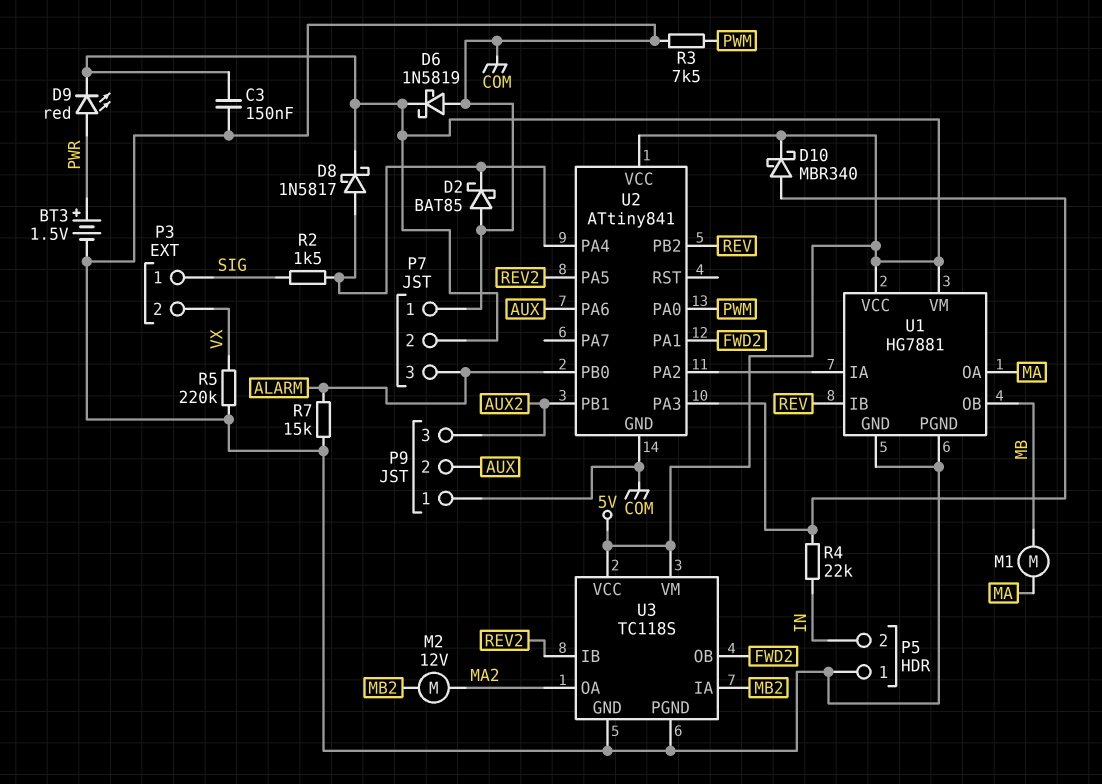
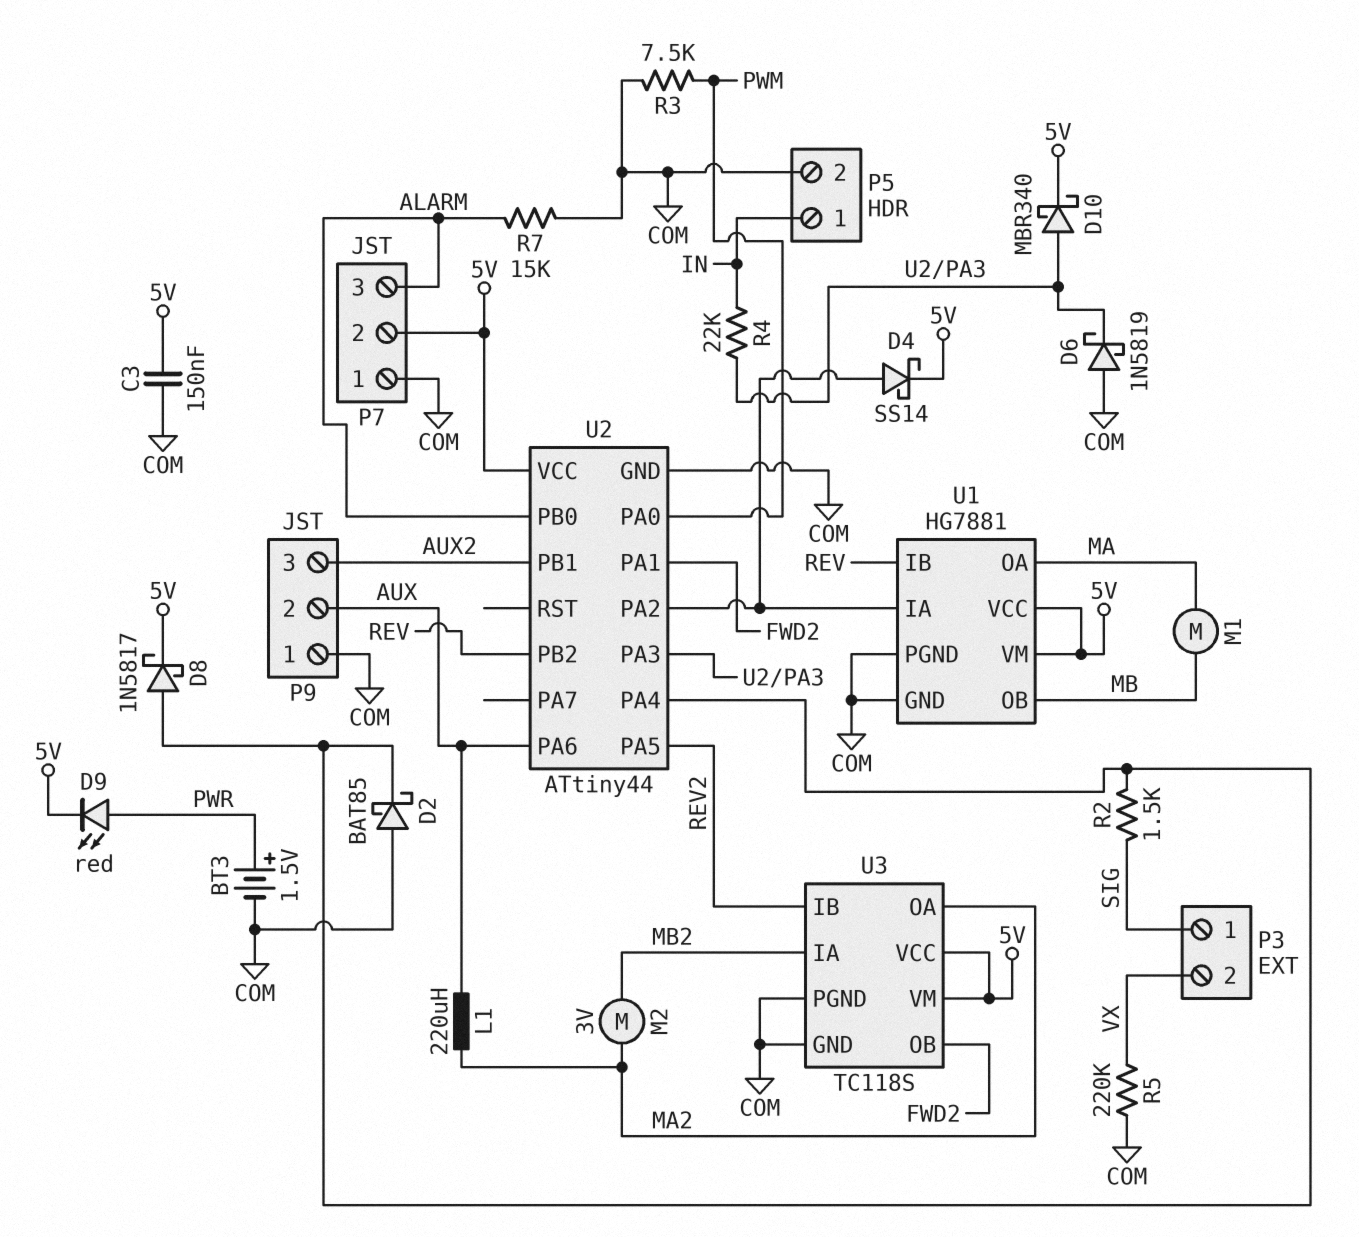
D4: none -> schottky SS14 (A U1/IA, K 5V)
D6: schottky 1N5819 (A COM, K 5V) -> schottky 1N5819 (A COM, K U2/PA3)
L1: none -> 220uH (AUX, MA2)
M2: motor 12V (MA2, MB2) -> motor 3V (MA2, MB2)
P5 pin 1: COM -> IN
P5 pin 2: IN -> COM
U2: ATtiny841 -> ATtiny44

